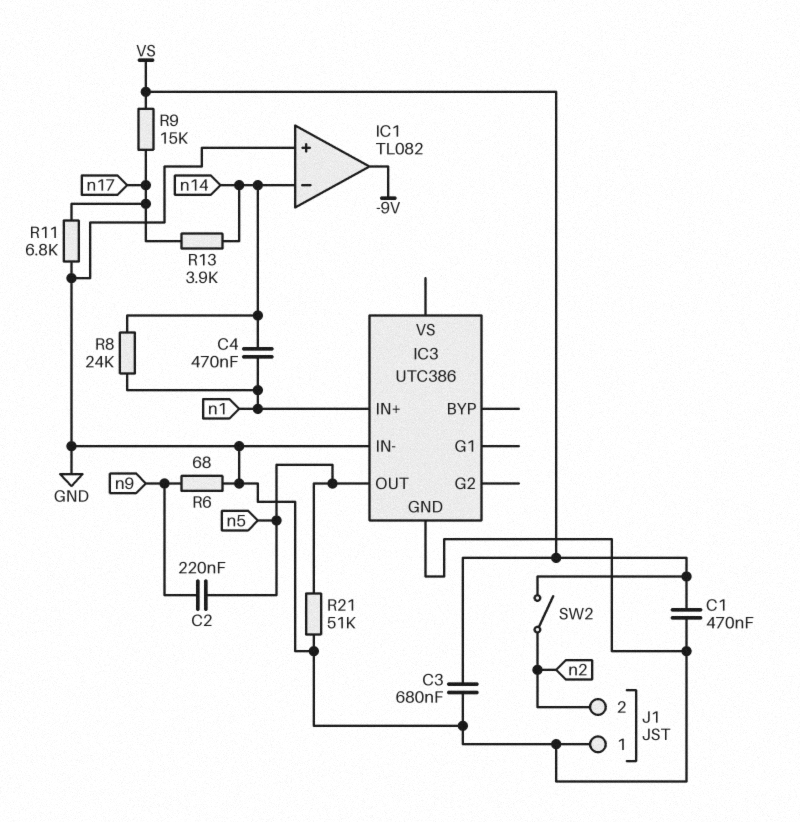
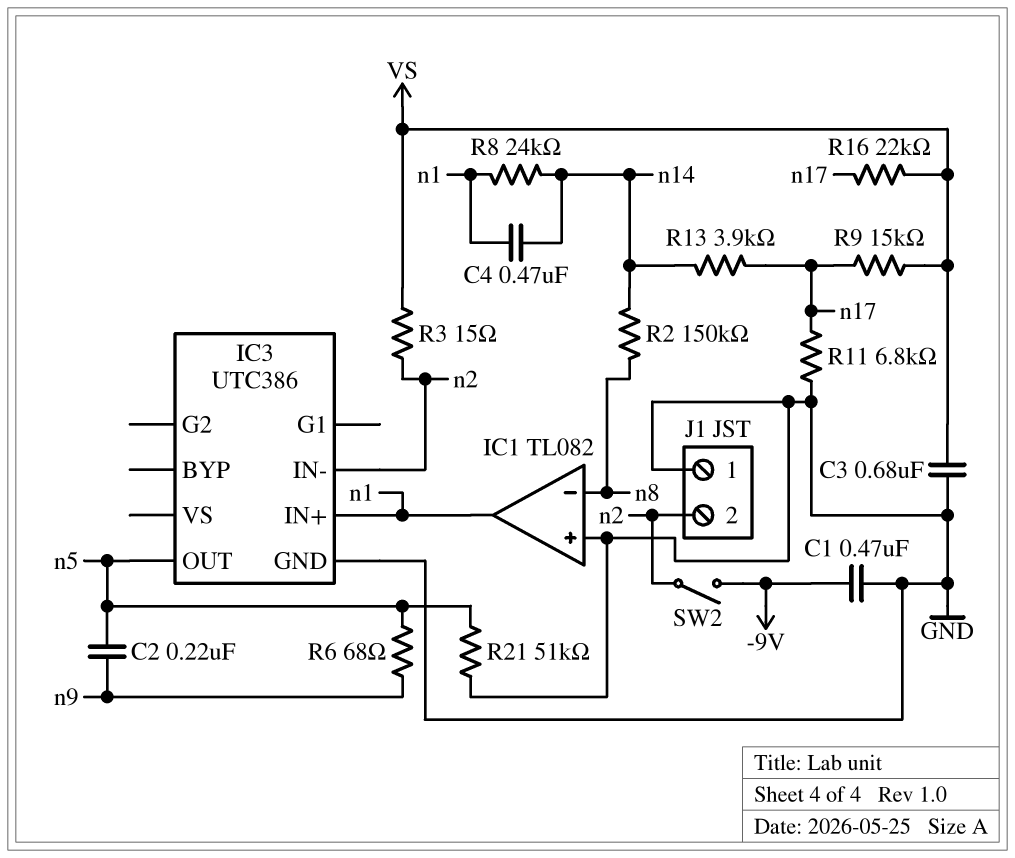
C1: 470nF (GND, VS) -> 470nF (-9V, GND)
IC1 pin in-: n14 -> n8
IC1 pin out: -9V -> n1
IC3 pin IN-: GND -> n2
R2: none -> 150k (n8, n14)
R3: none -> 15 (VS, n2)
R6: 68 (GND, n9) -> 68 (n5, n9)
R16: none -> 22k (VS, n17)
SW2: switch (VS, n2) -> switch (-9V, n2)

